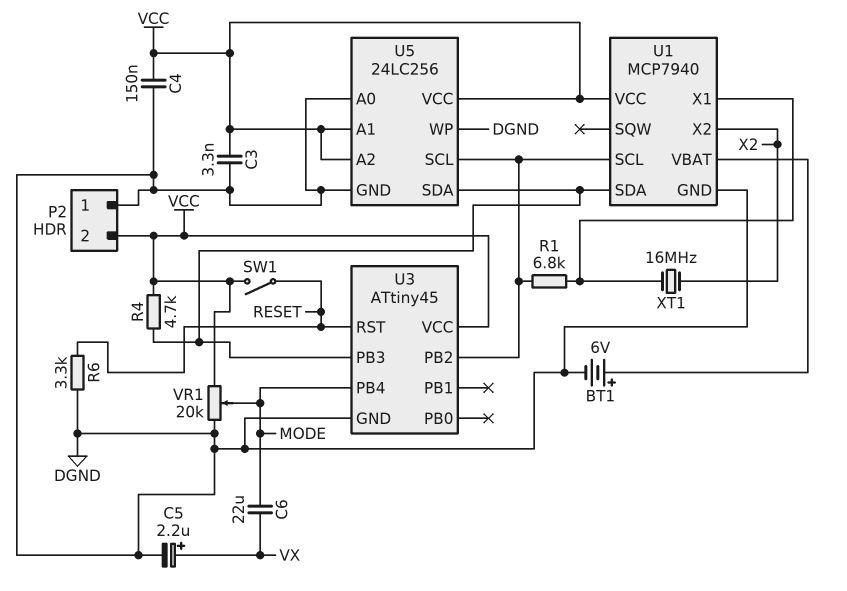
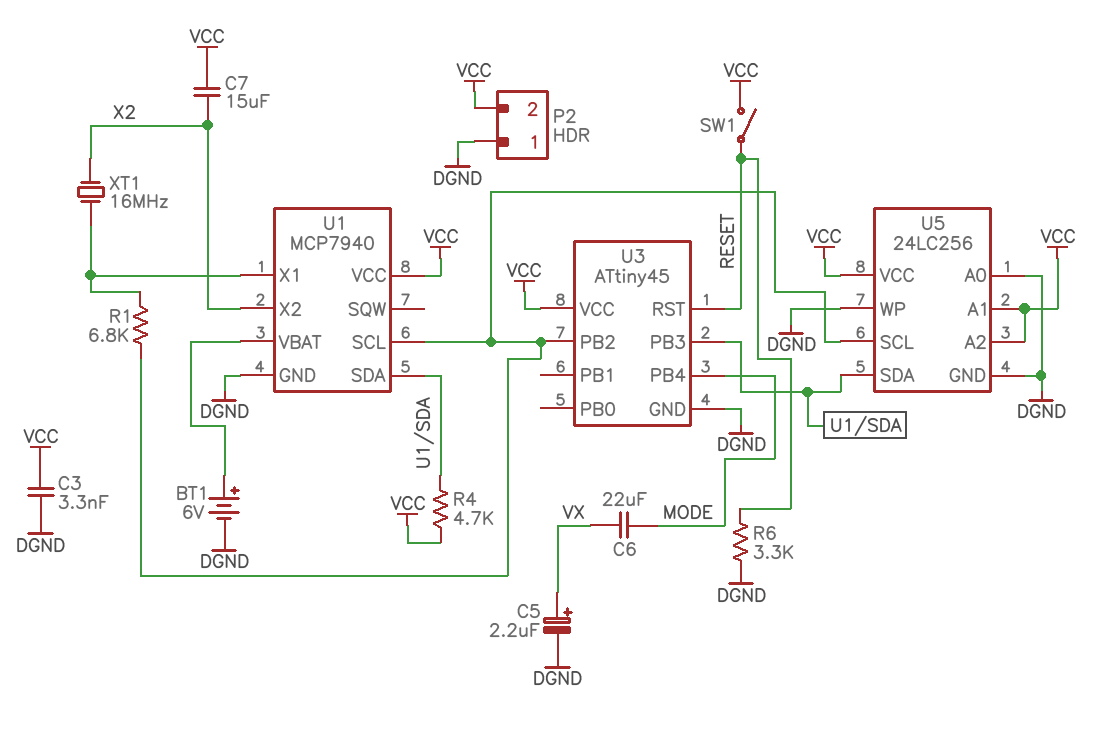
C4: 150nF (DGND, VCC) -> none
C7: none -> 15uF (VCC, X2)
VR1: 20k (DGND, VCC, wiper MODE) -> none

